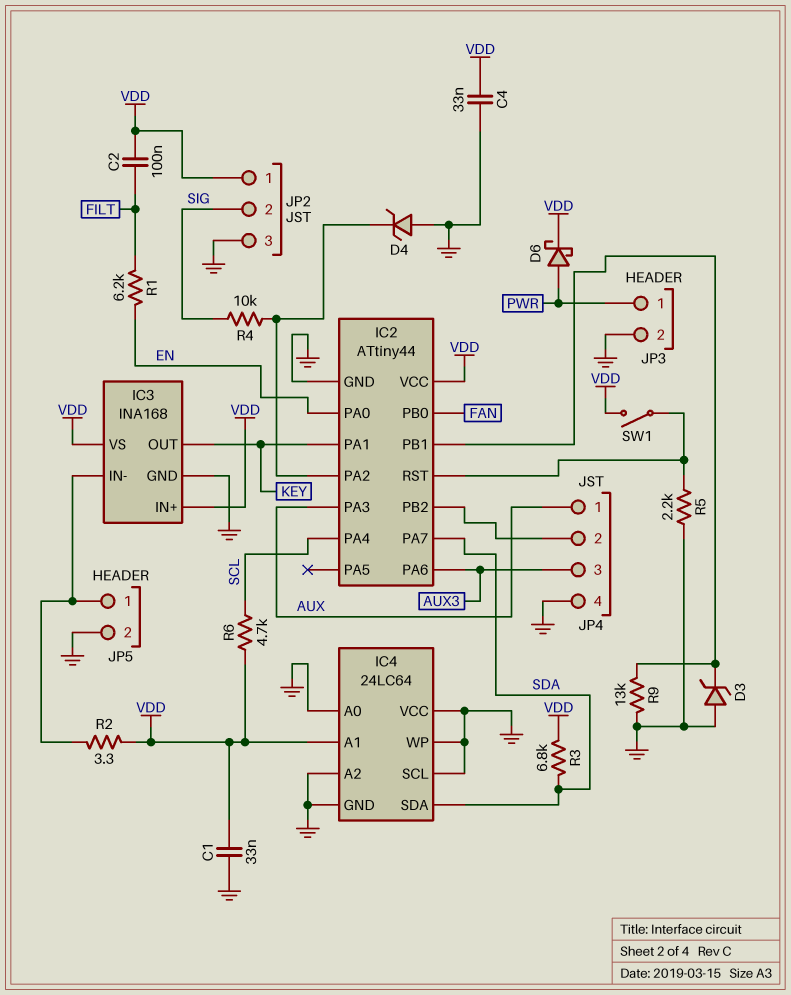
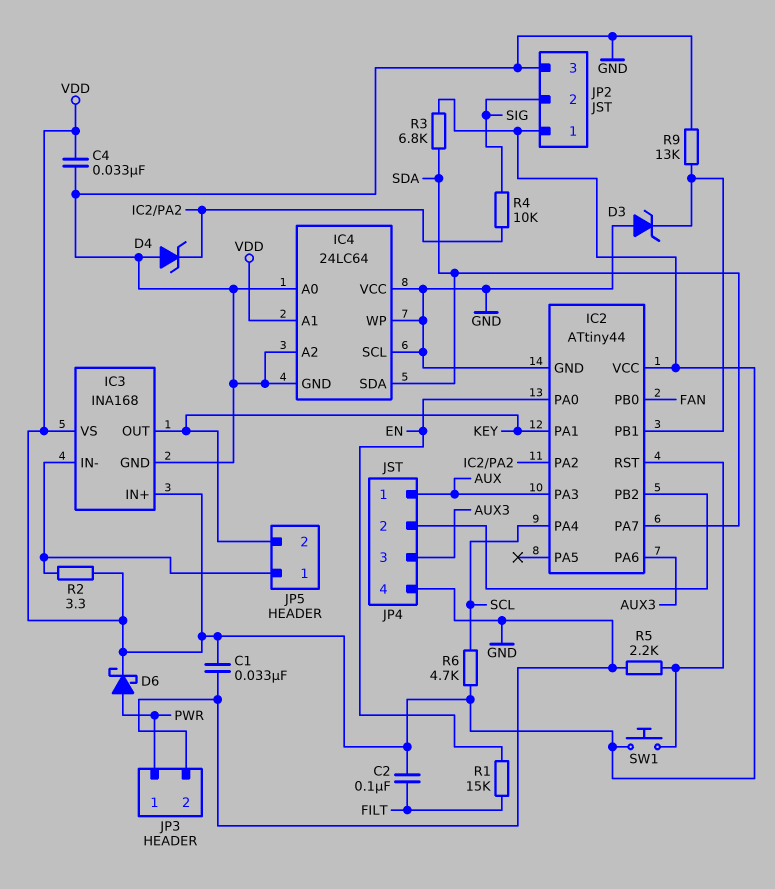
JP5 pin 2: GND -> KEY
R1: 6.2k (EN, FILT) -> 15k (EN, FILT)
SW1: switch (IC2/RST, VDD) -> button (IC2/RST, VDD)

